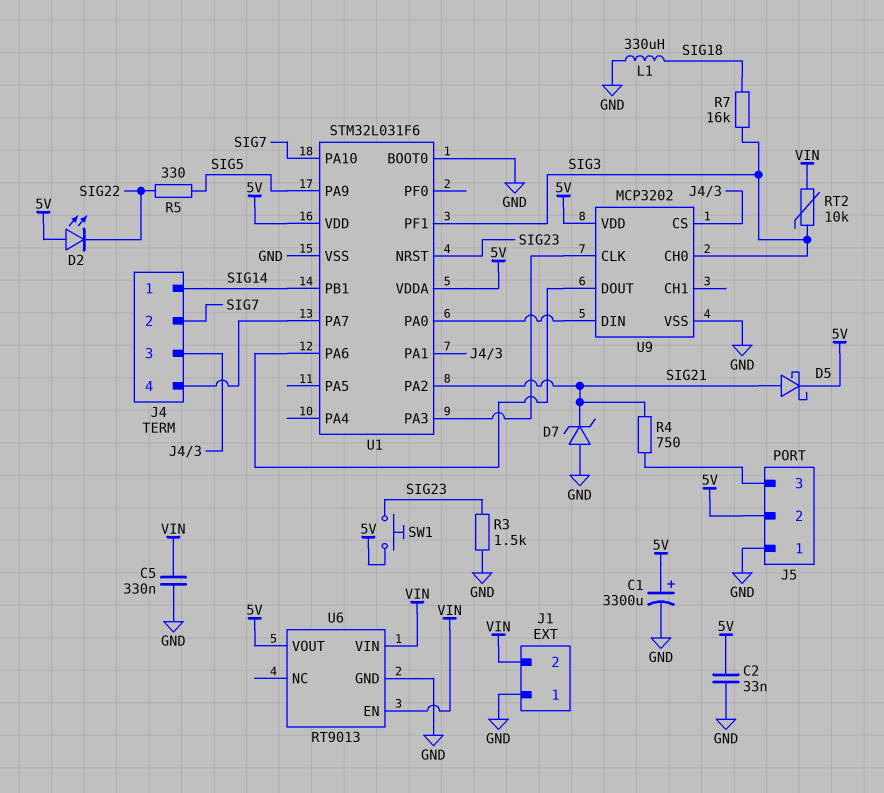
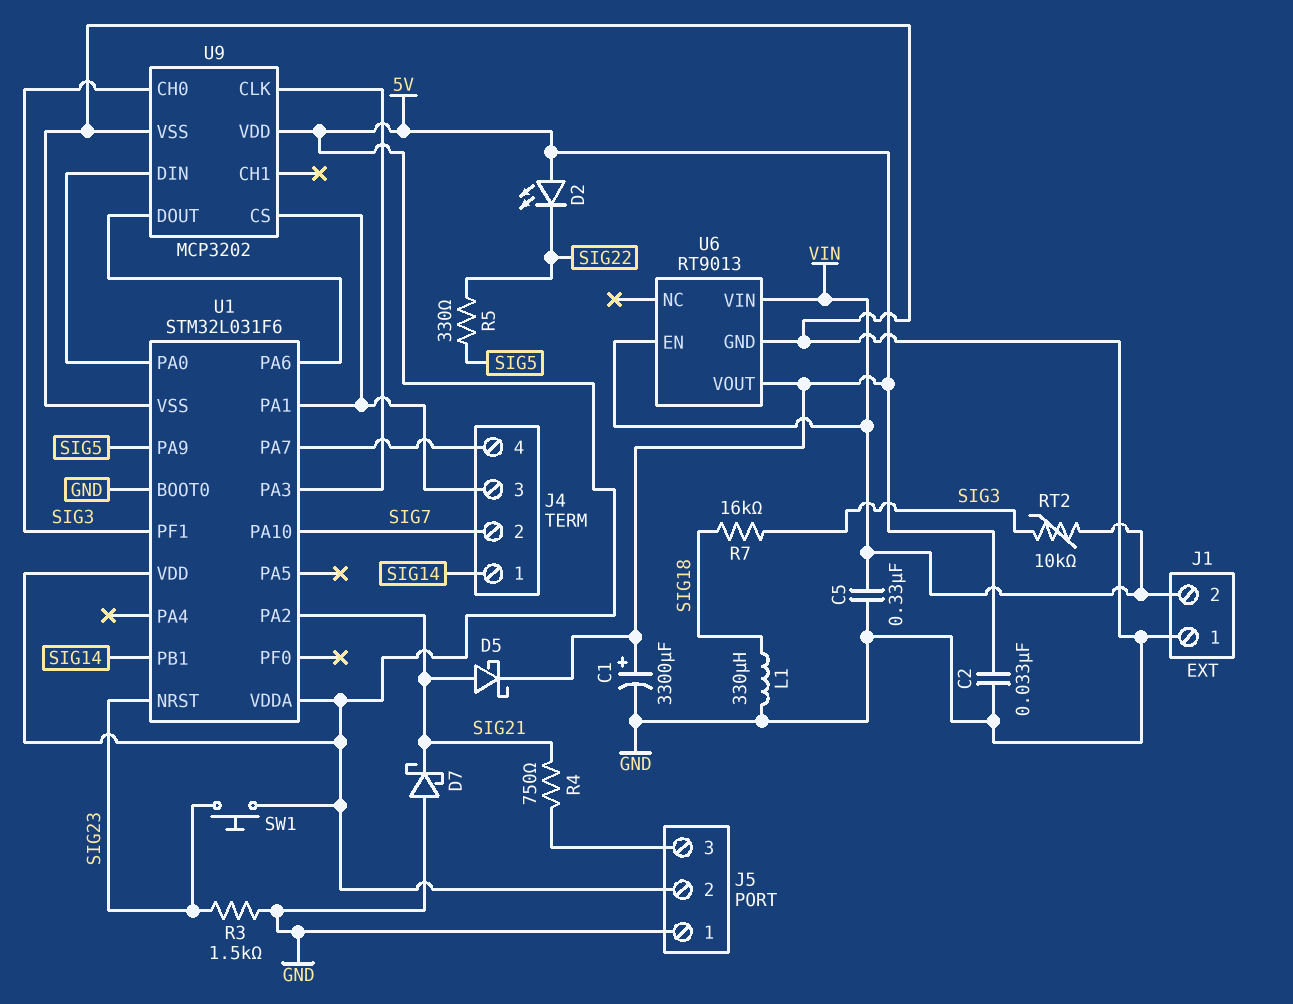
D7: zener (A GND, K SIG21) -> schottky (A GND, K SIG21)

